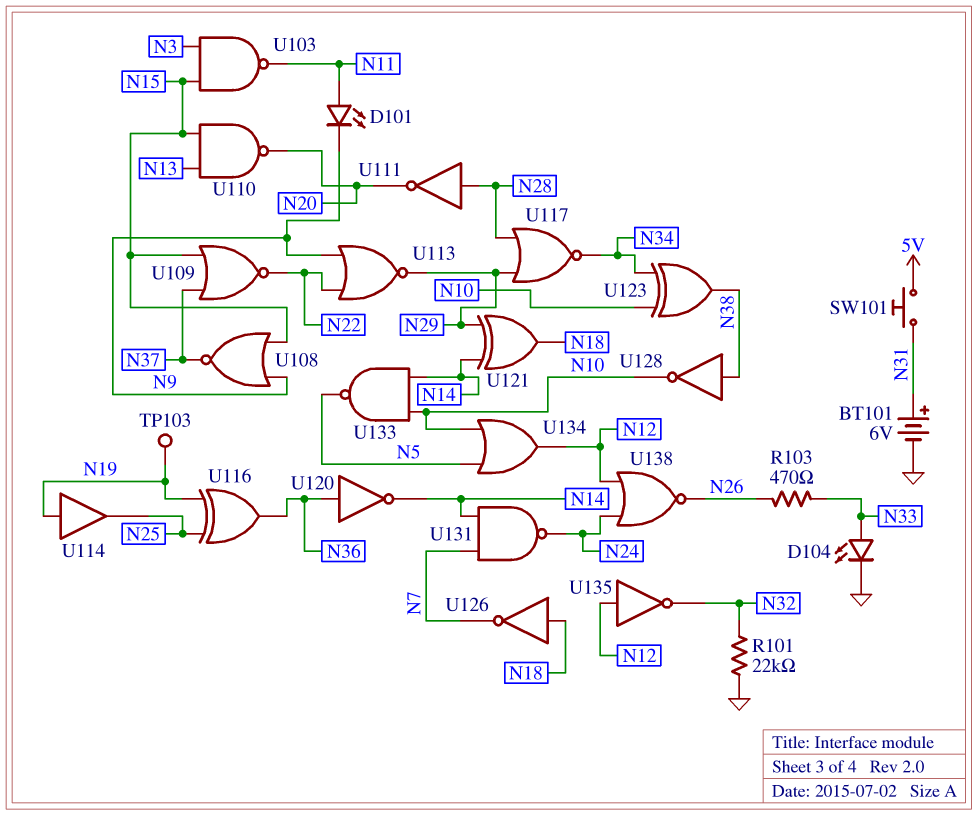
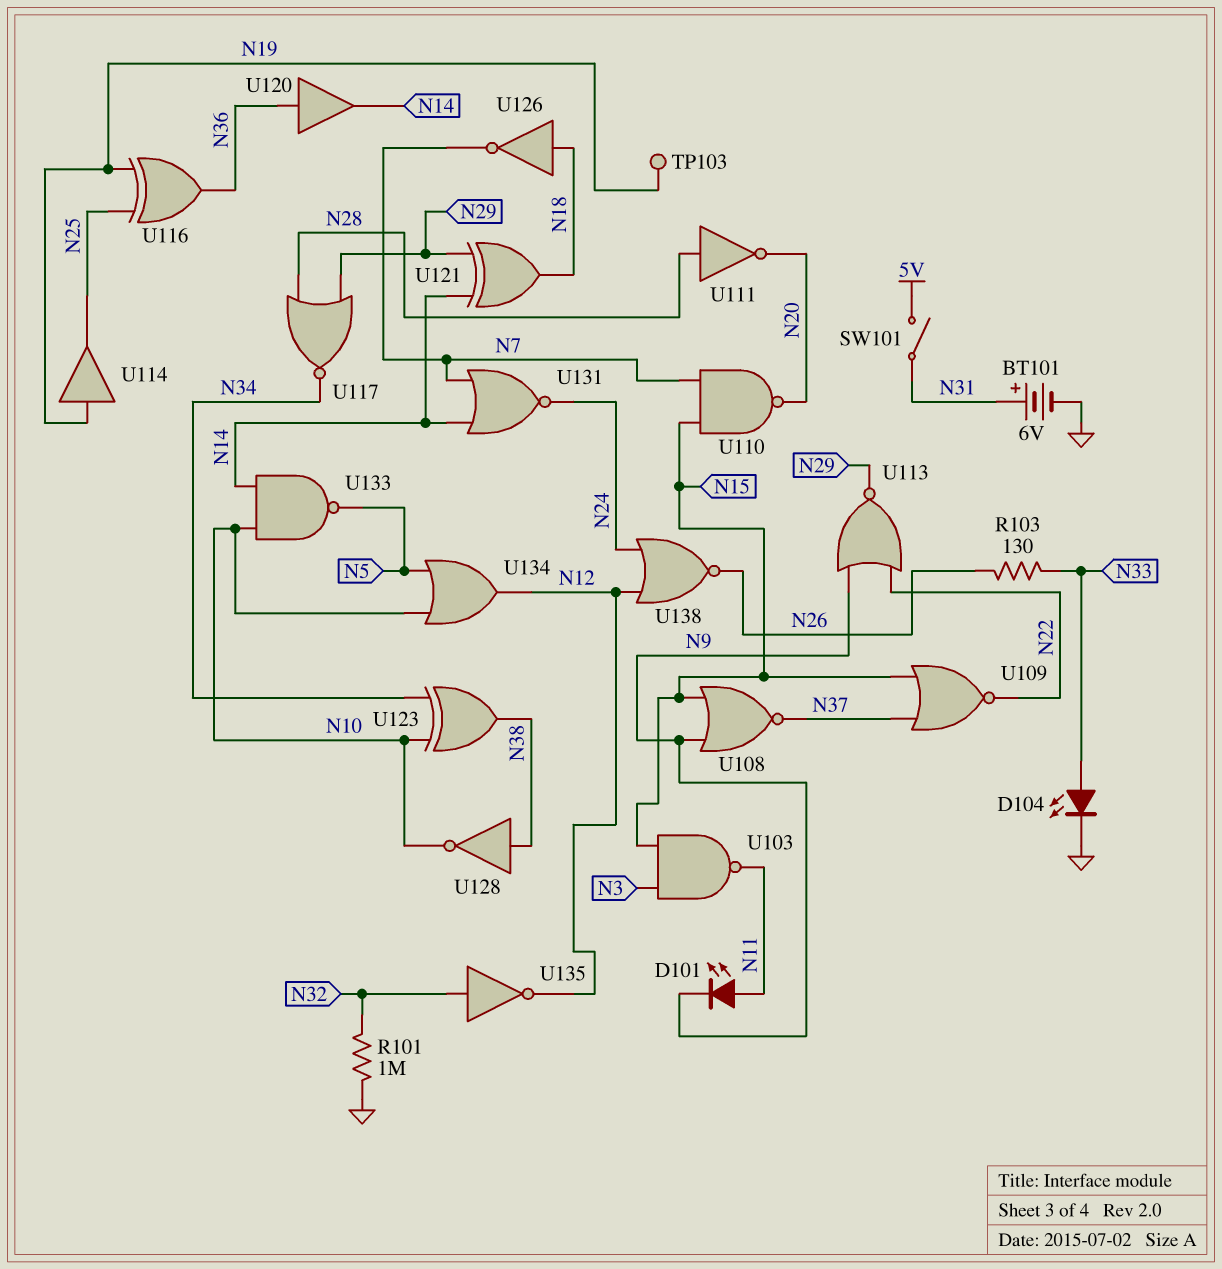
R101: 22k (GND, N32) -> 1M (GND, N32)
R103: 470 (N26, N33) -> 130 (N26, N33)
SW101: button (5V, N31) -> switch (5V, N31)
U110: NAND (in N13, in N15, out N20) -> NAND (in N7, in N15, out N20)
U120: NOT (in N36, out N14) -> buffer (in N36, out N14)
U131: NAND (in N7, in N14, out N24) -> NOR (in N7, in N14, out N24)
U135: NOT (in N12, out N32) -> NOT (in N32, out N12)

